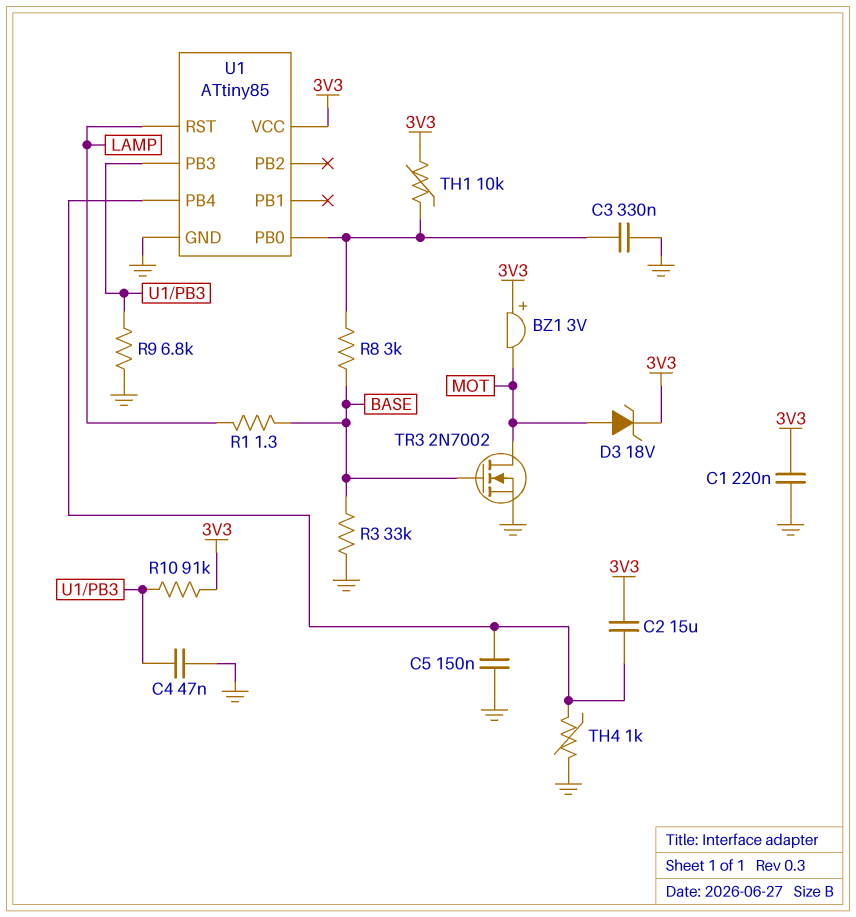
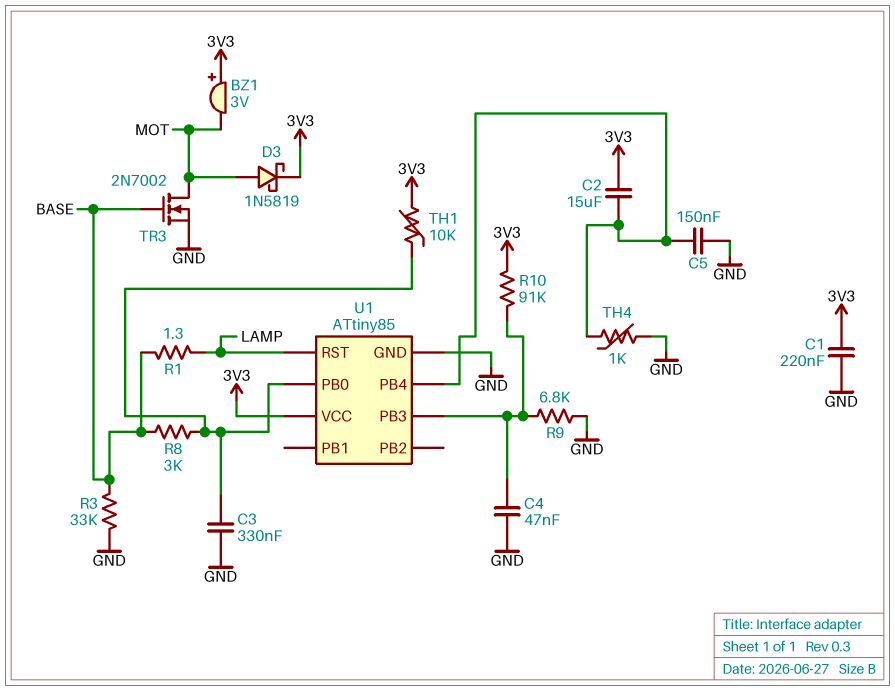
D3: zener 18V (A MOT, K 3V3) -> schottky 1N5819 (A MOT, K 3V3)

